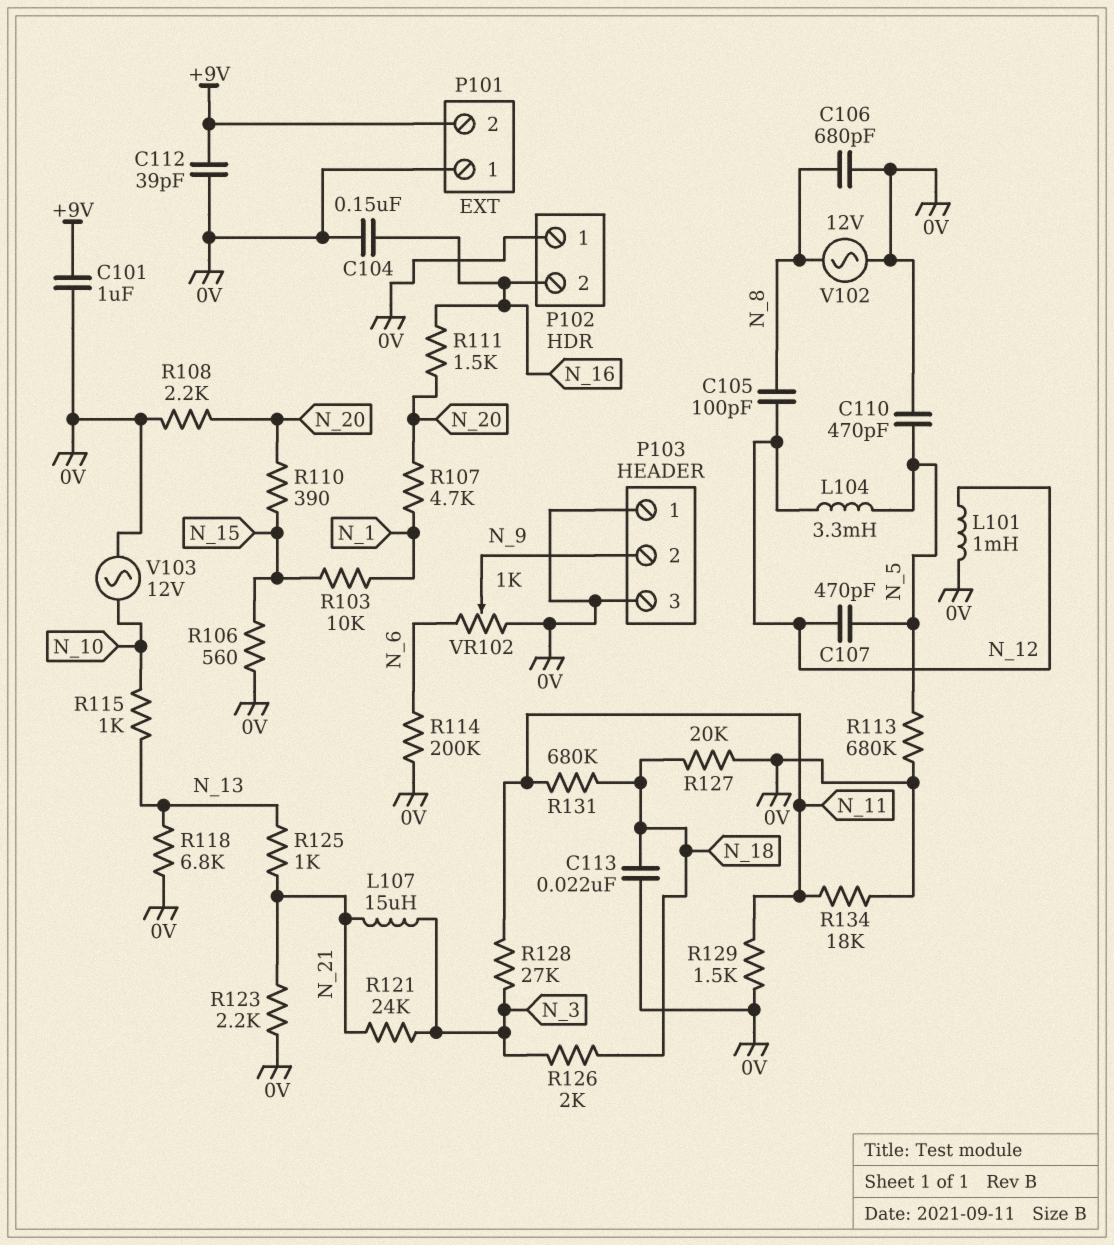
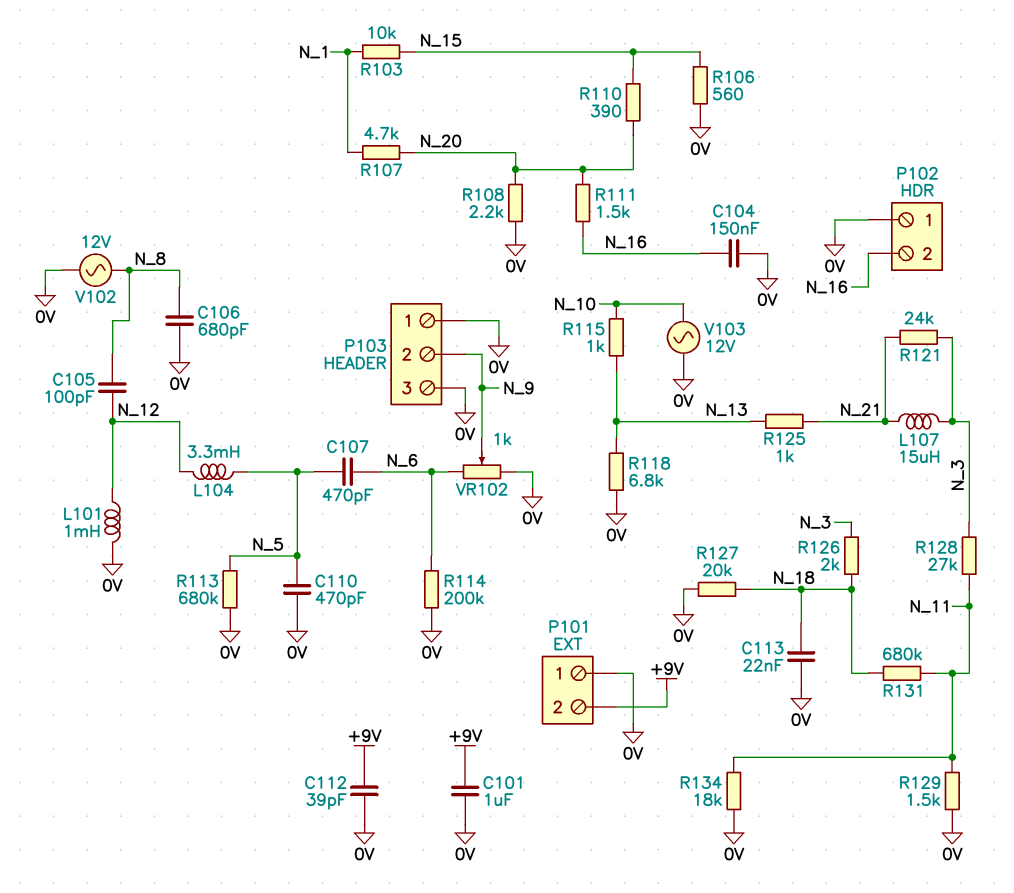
C107: 470pF (N_5, N_12) -> 470pF (N_5, N_6)
R123: 2.2k (0V, N_21) -> none

